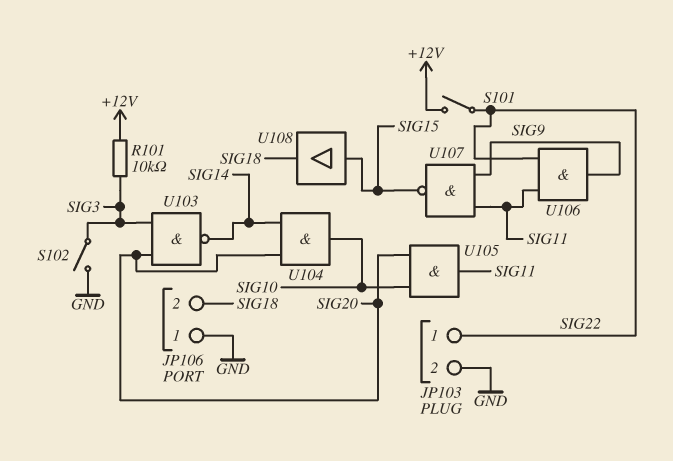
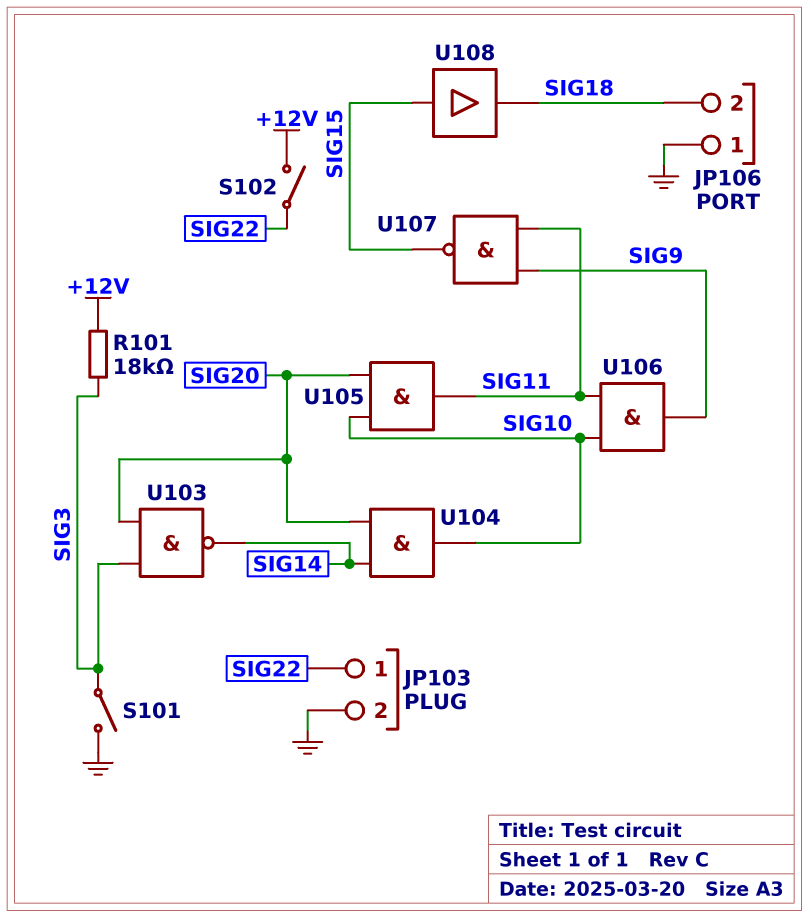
R101: 10k (+12V, SIG3) -> 18k (+12V, SIG3)
S101: switch (+12V, SIG22) -> switch (GND, SIG3)
S102: switch (GND, SIG3) -> switch (+12V, SIG22)
U106: AND (in SIG11, in SIG22, out SIG9) -> AND (in SIG10, in SIG11, out SIG9)

